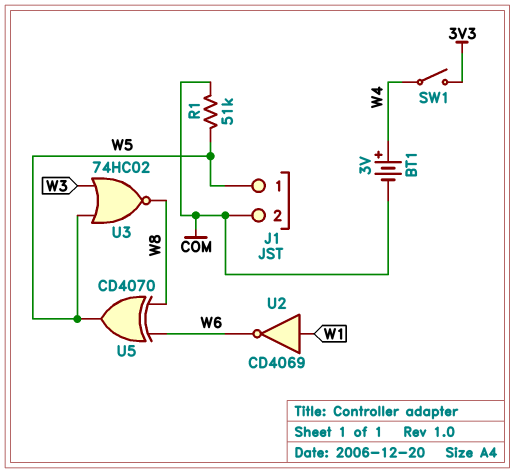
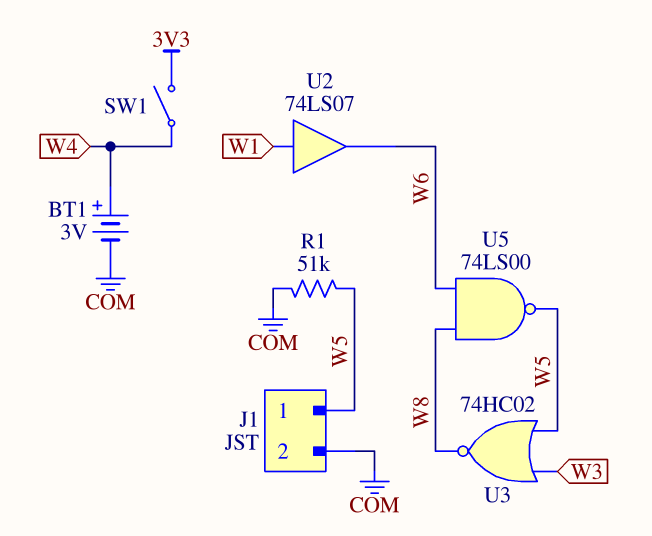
U2: NOT CD4069 (in W1, out W6) -> buffer 74LS07 (in W1, out W6)
U5: XOR CD4070 (in W6, in W8, out W5) -> NAND 74LS00 (in W6, in W8, out W5)

